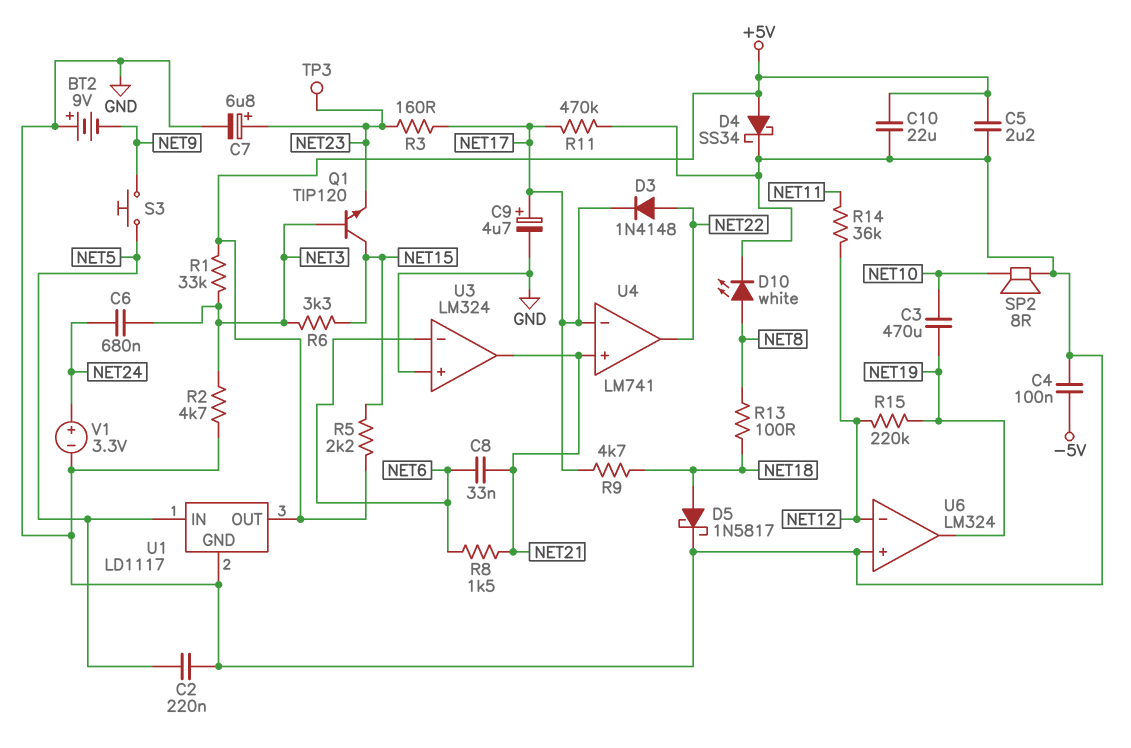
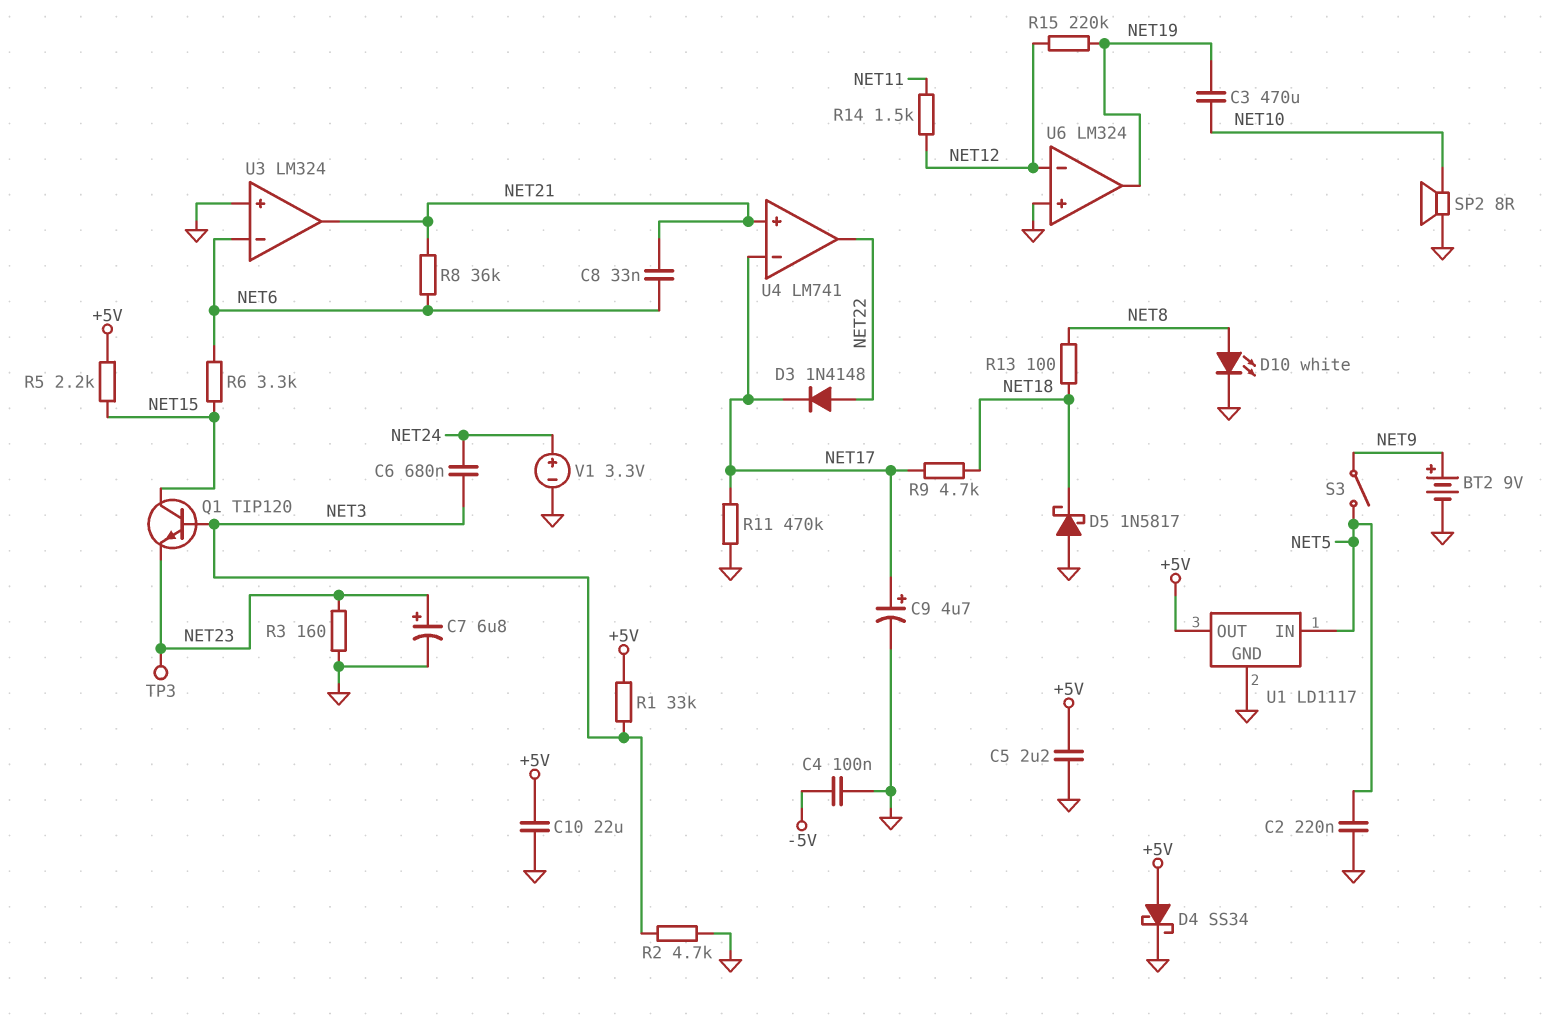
BT2: 9V (plus GND, minus NET9) -> 9V (plus NET9, minus GND)
D5: schottky 1N5817 (A NET18, K GND) -> schottky 1N5817 (A GND, K NET18)
R3: 160 (NET17, NET23) -> 160 (GND, NET23)
R6: 3.3k (NET3, NET15) -> 3.3k (NET6, NET15)
R8: 1.5k (NET6, NET21) -> 36k (NET6, NET21)
R14: 36k (NET11, NET12) -> 1.5k (NET11, NET12)
S3: button (NET5, NET9) -> switch (NET5, NET9)

